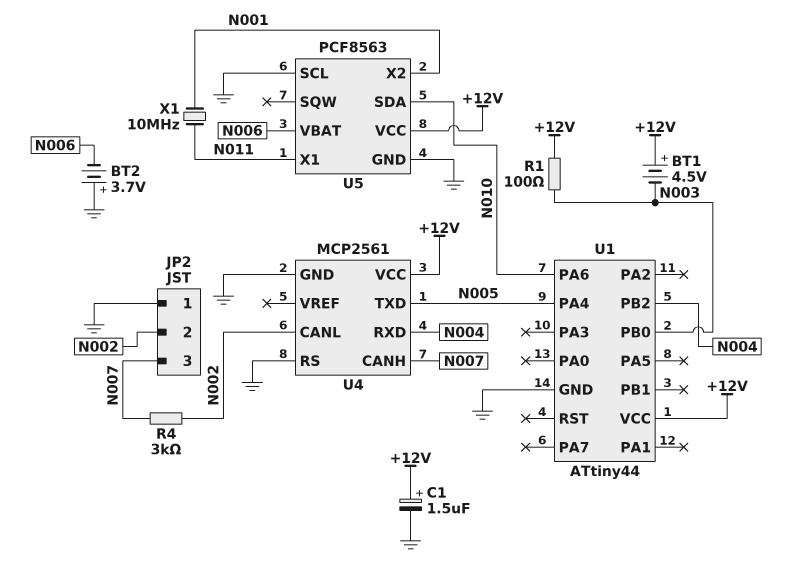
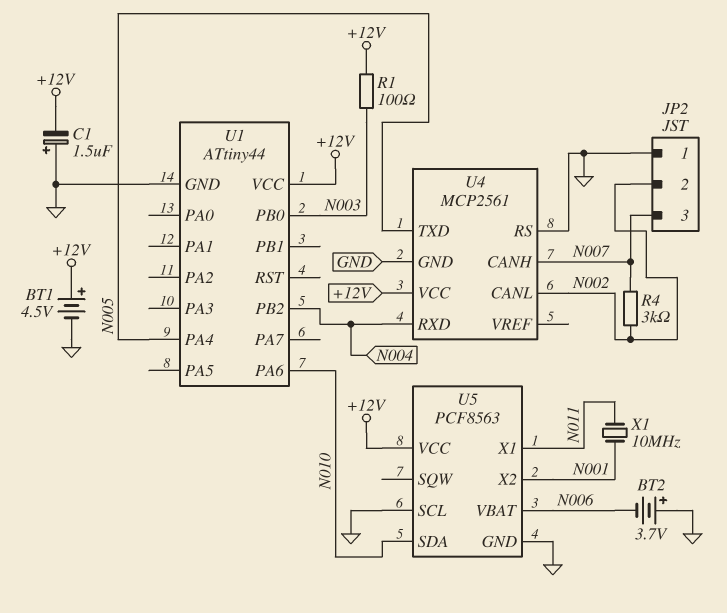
BT1: 4.5V (plus +12V, minus N003) -> 4.5V (plus +12V, minus GND)
C1: 1.5uF (plus +12V, minus GND) -> 1.5uF (plus GND, minus +12V)

